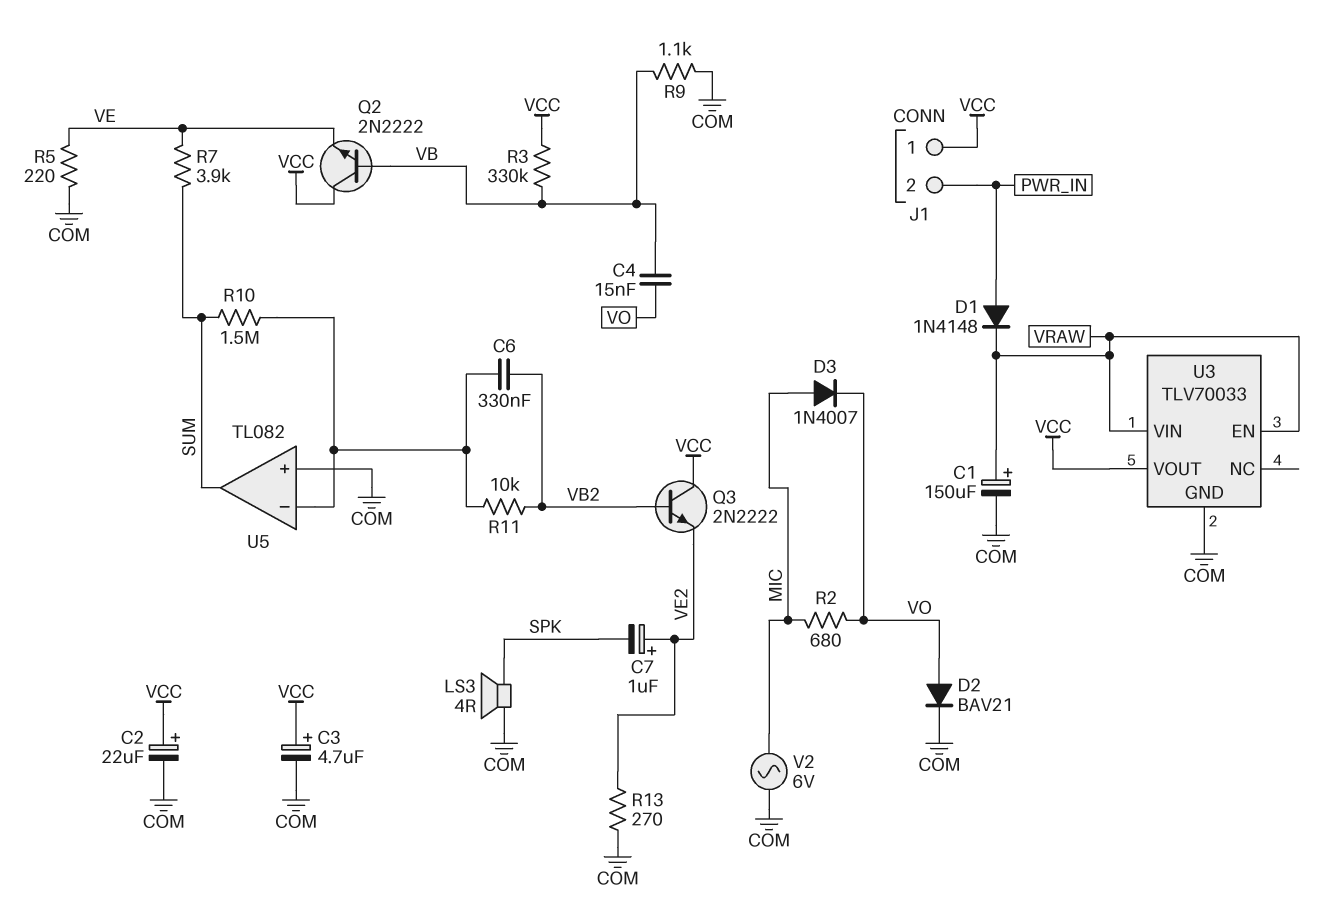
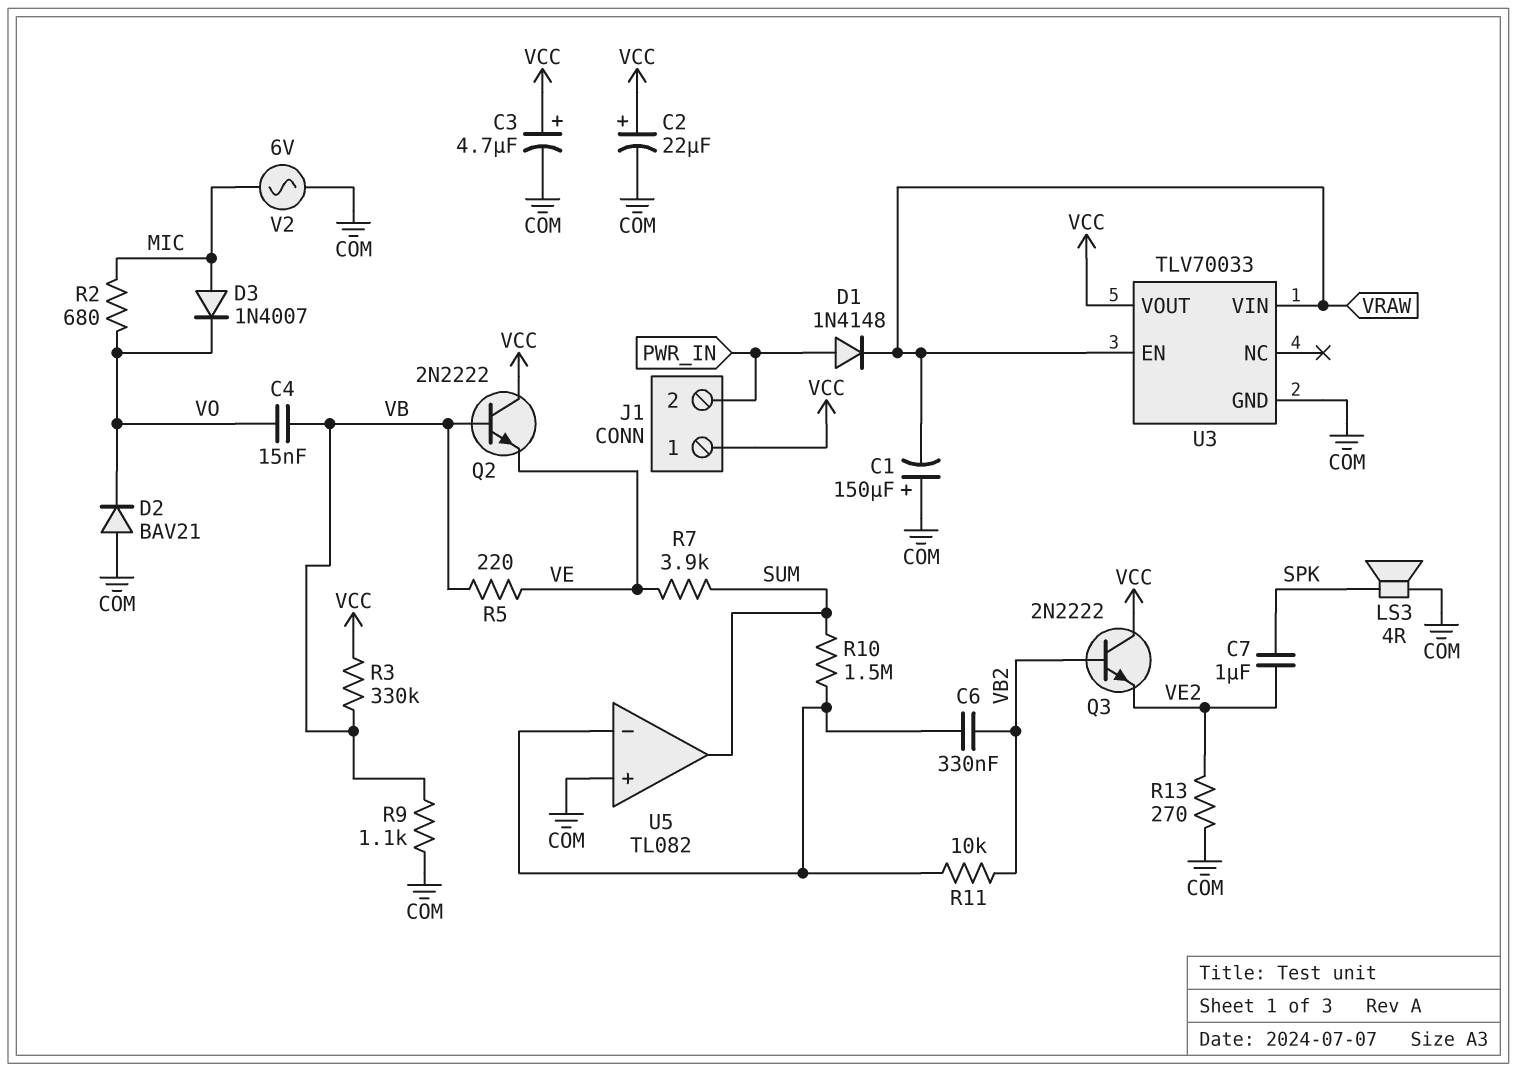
C1: 150uF (plus VRAW, minus COM) -> 150uF (plus COM, minus VRAW)
C7: 1uF (plus VE2, minus SPK) -> 1uF (SPK, VE2)
D2: diode BAV21 (A VO, K COM) -> diode BAV21 (A COM, K VO)
R5: 220 (COM, VE) -> 220 (VB, VE)

